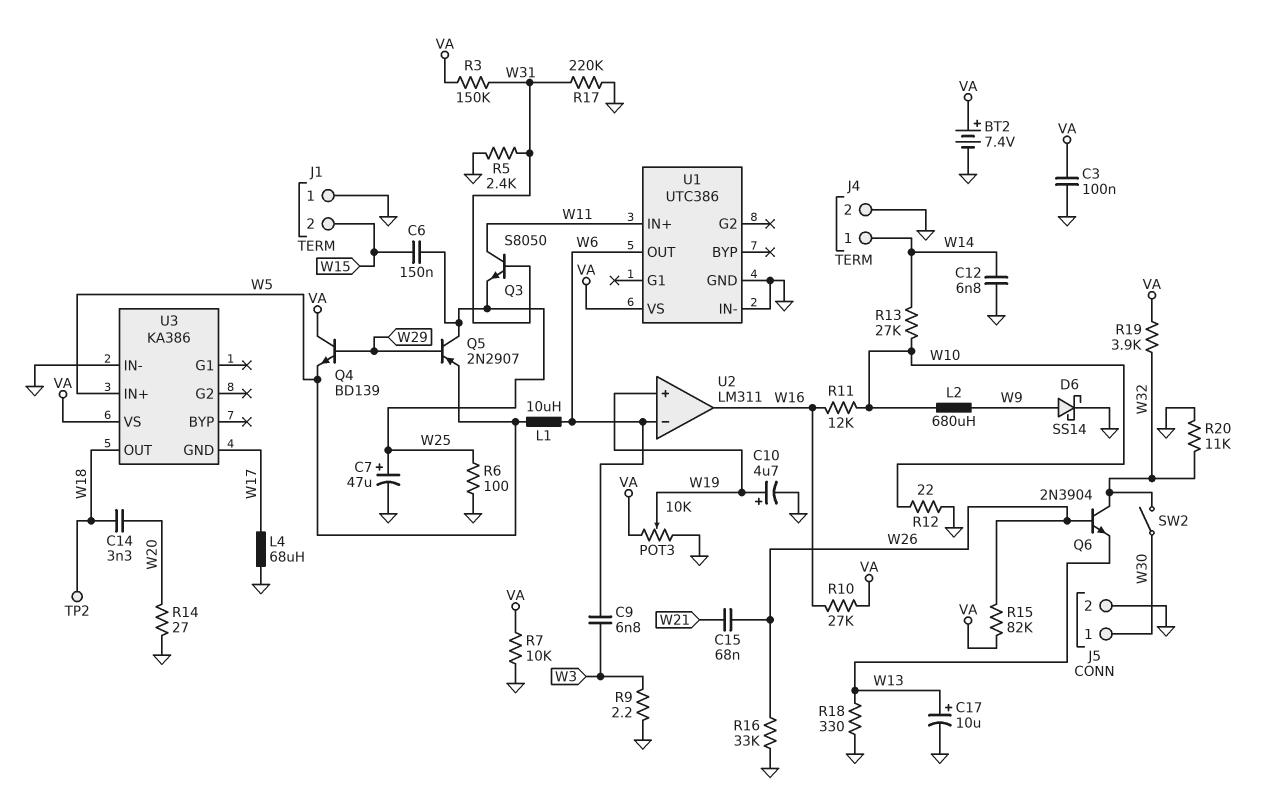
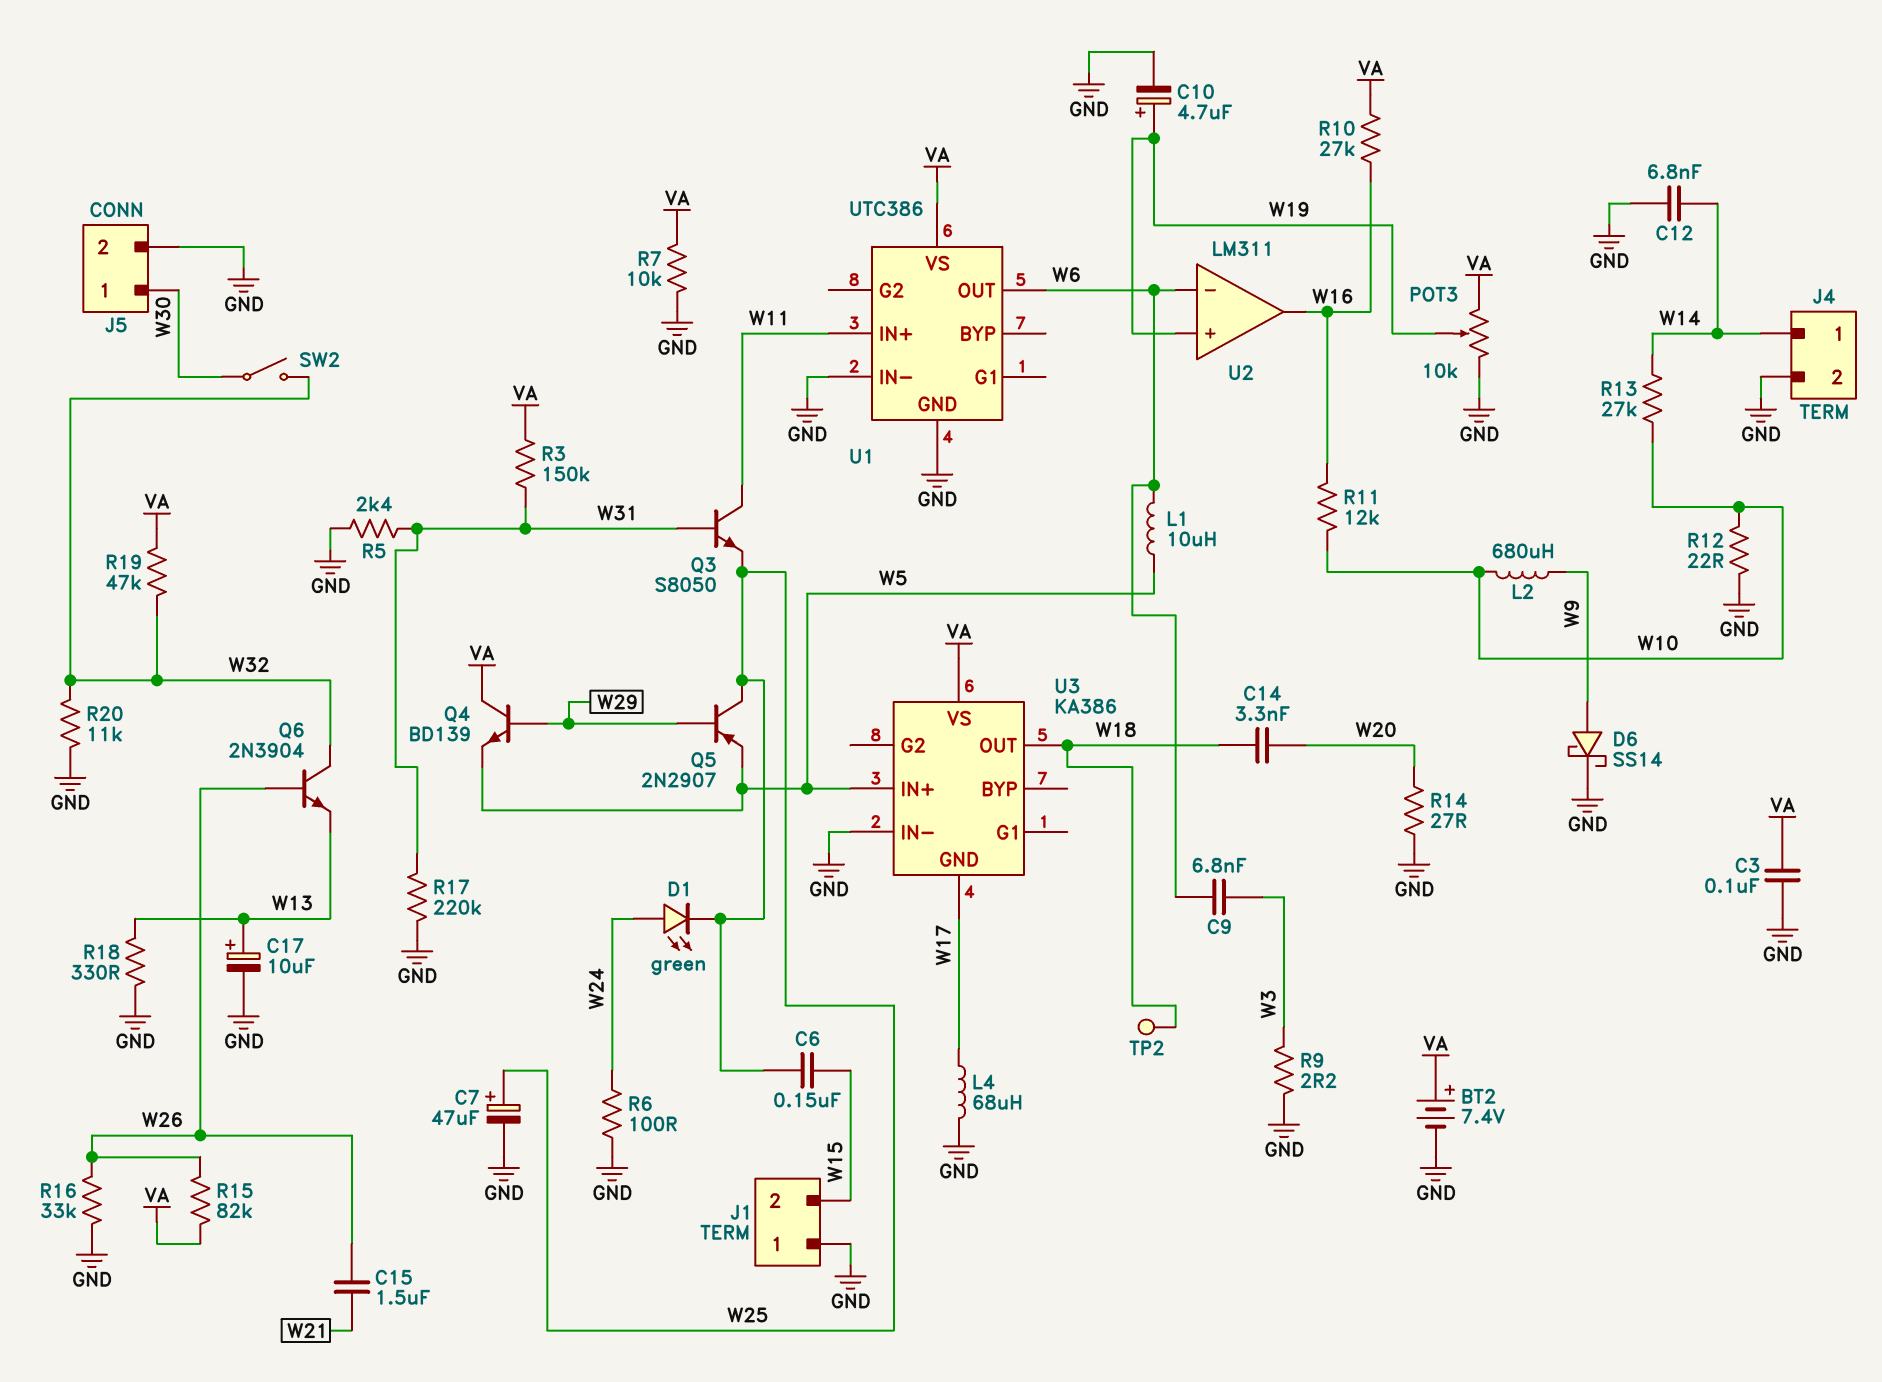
C15: 68nF (W21, W26) -> 1.5uF (W21, W26)
D1: none -> LED green (A W24, K W25)
R6: 100 (GND, W25) -> 100 (GND, W24)
R19: 3.9k (VA, W32) -> 47k (VA, W32)

